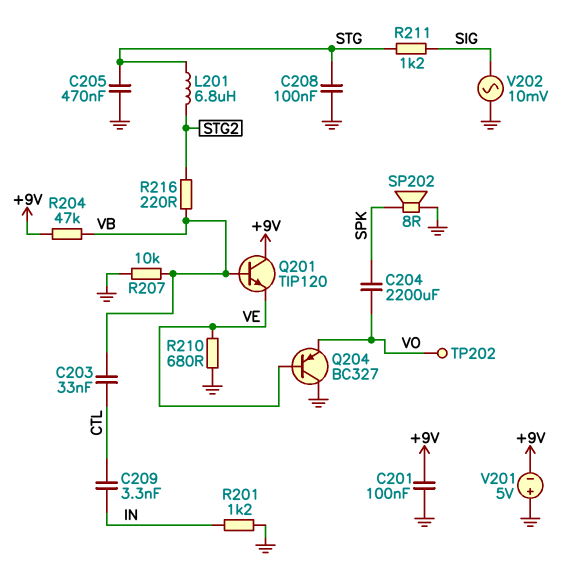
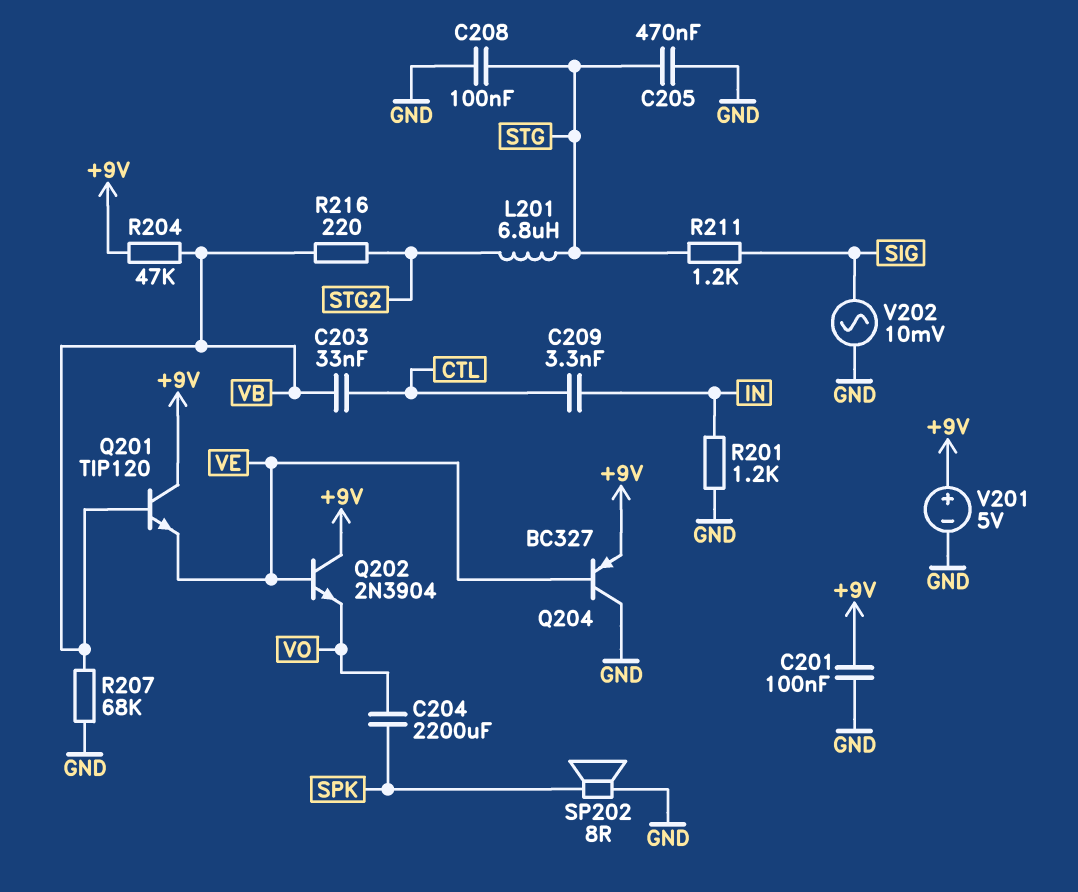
Q202: none -> NPN 2N3904 (B VE, C +9V, E VO)
Q204: PNP BC327 (B VE, C GND, E VO) -> PNP BC327 (B VE, C GND, E +9V)
R207: 10k (GND, VB) -> 68k (GND, VB)
R210: 680 (GND, VE) -> none
TP202: test point (VO) -> none
V201: 5V (plus GND, minus +9V) -> 5V (plus +9V, minus GND)

